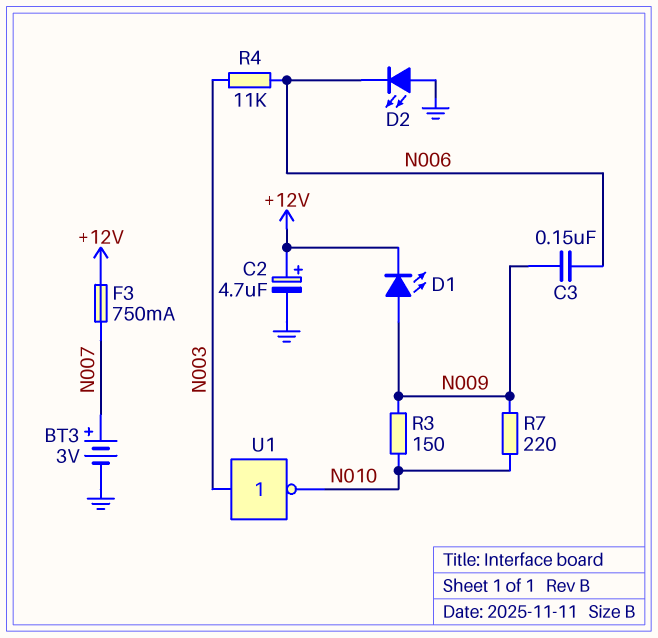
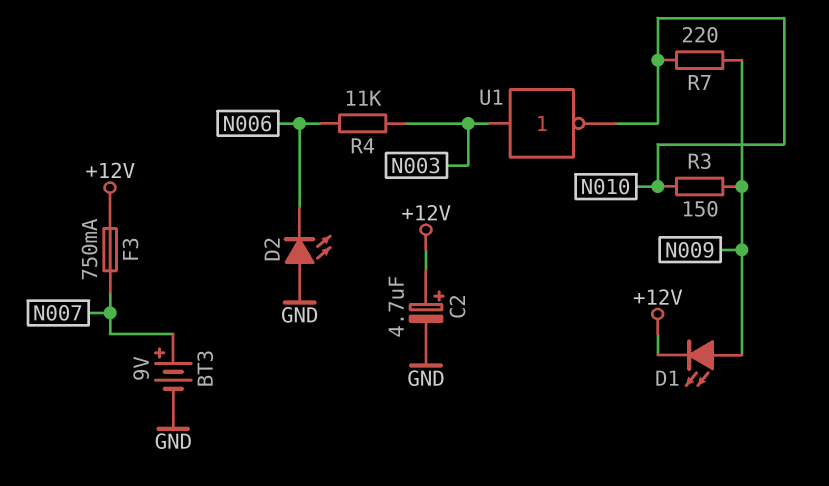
BT3: 3V (plus N007, minus GND) -> 9V (plus N007, minus GND)
C3: 150nF (N006, N009) -> none

